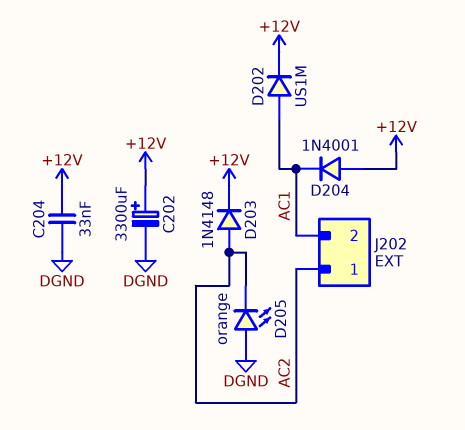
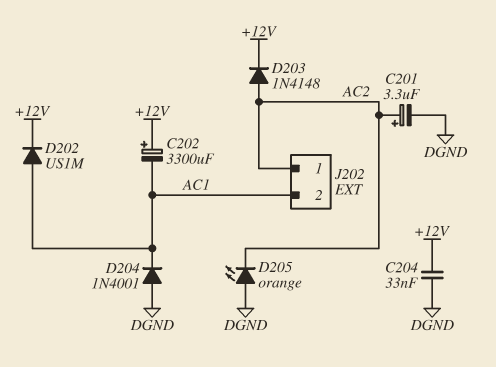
C201: none -> 3.3uF (plus AC2, minus DGND)
C202: 3300uF (plus +12V, minus DGND) -> 3300uF (plus +12V, minus AC1)
D204: diode 1N4001 (A +12V, K AC1) -> diode 1N4001 (A DGND, K AC1)

